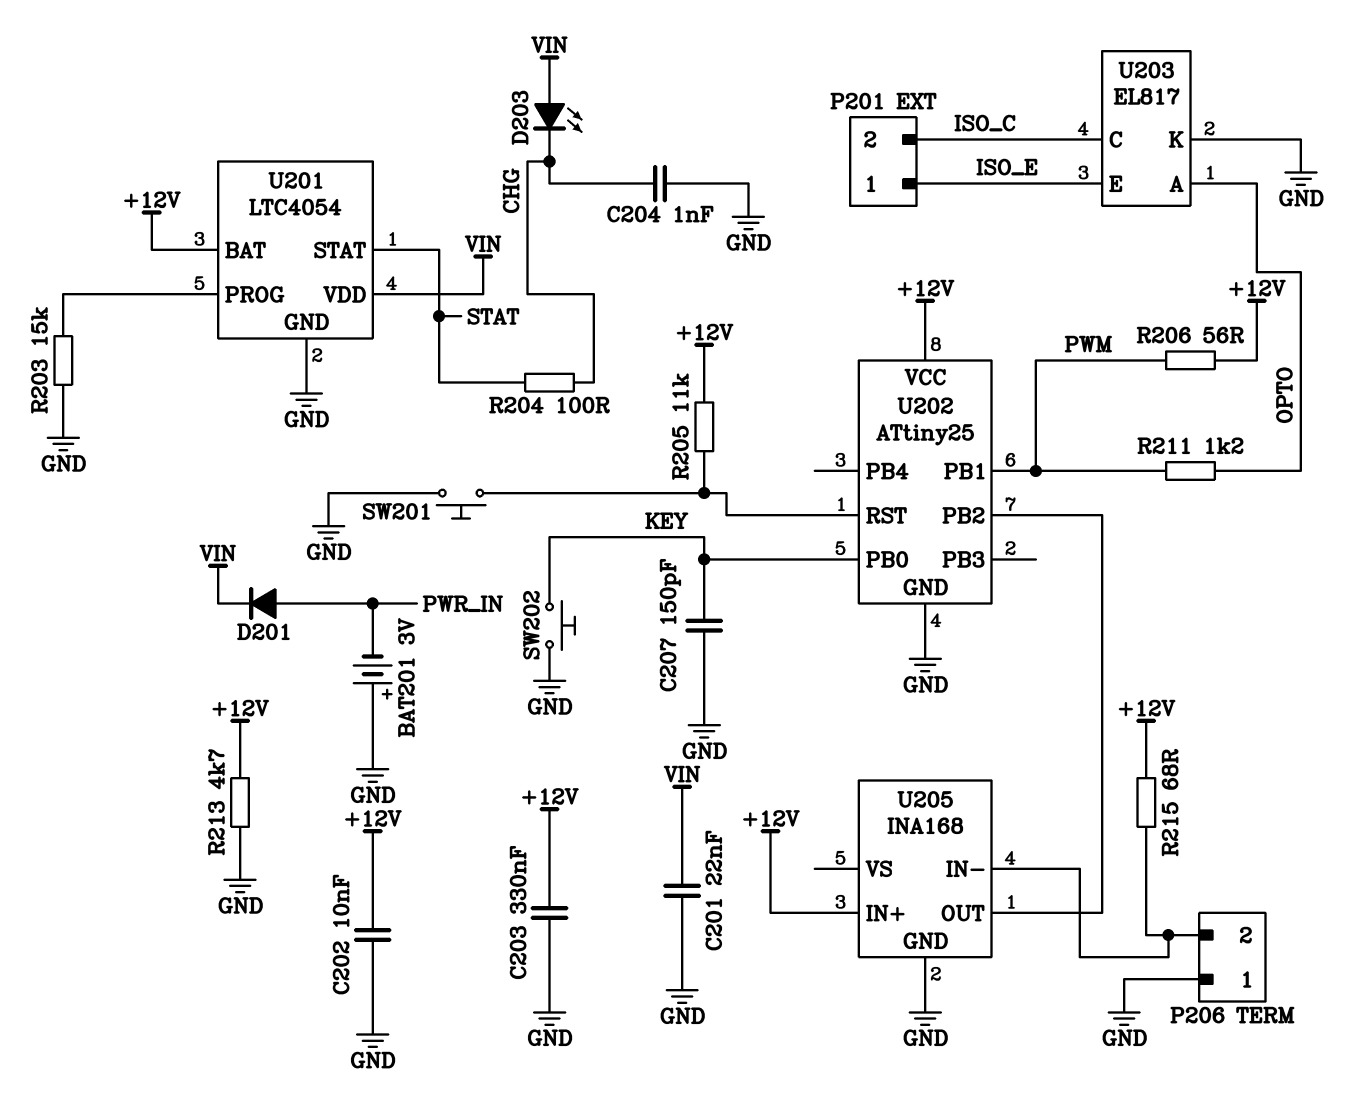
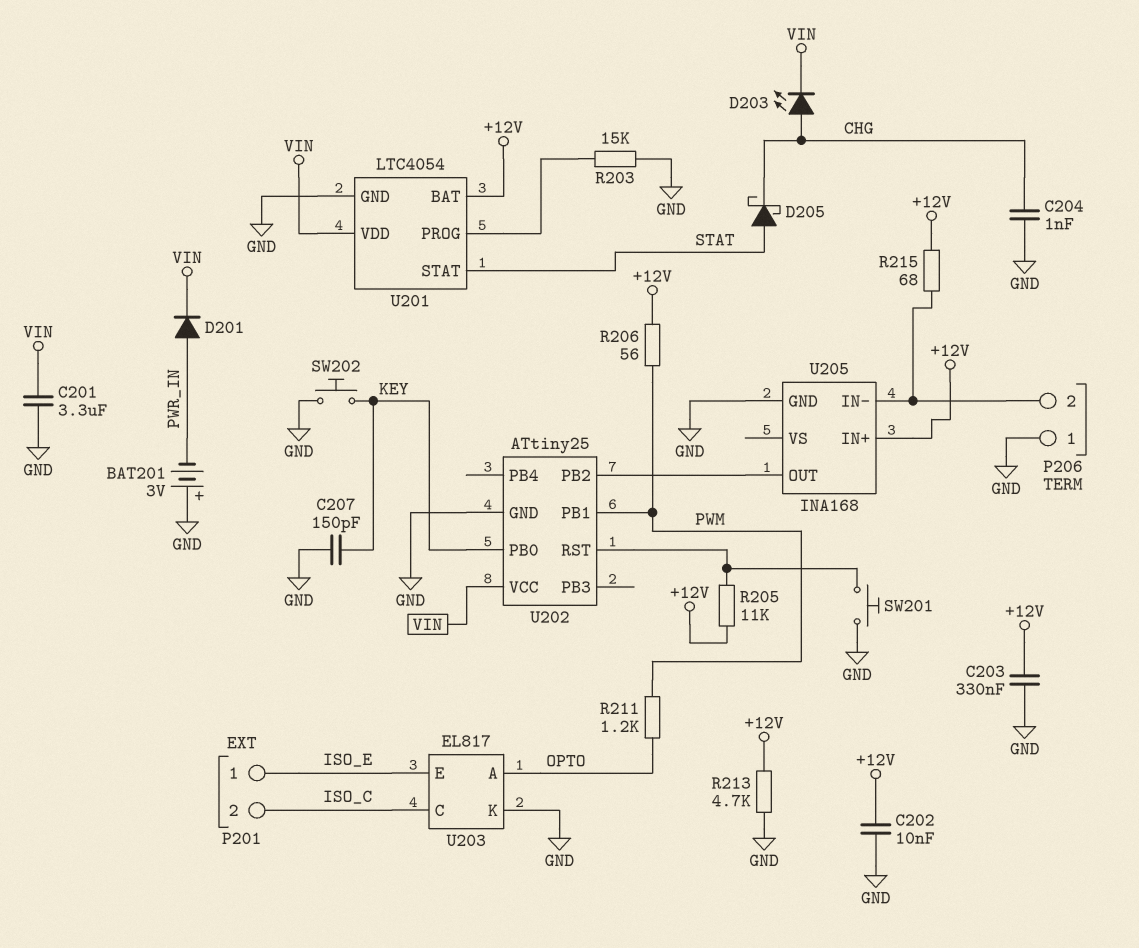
C201: 22nF (GND, VIN) -> 3.3uF (GND, VIN)
D203: LED (A VIN, K CHG) -> LED (A CHG, K VIN)
D205: none -> schottky (A STAT, K CHG)
R204: 100 (CHG, STAT) -> none
U202 pin VCC: +12V -> VIN

